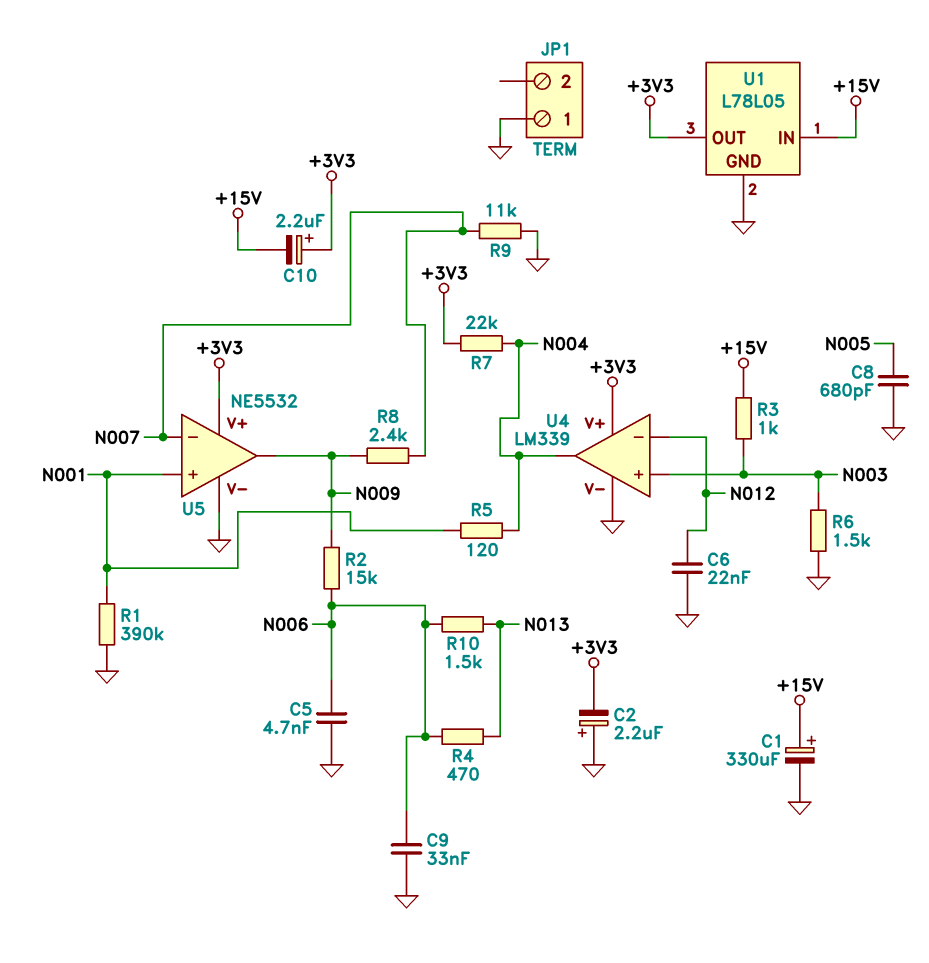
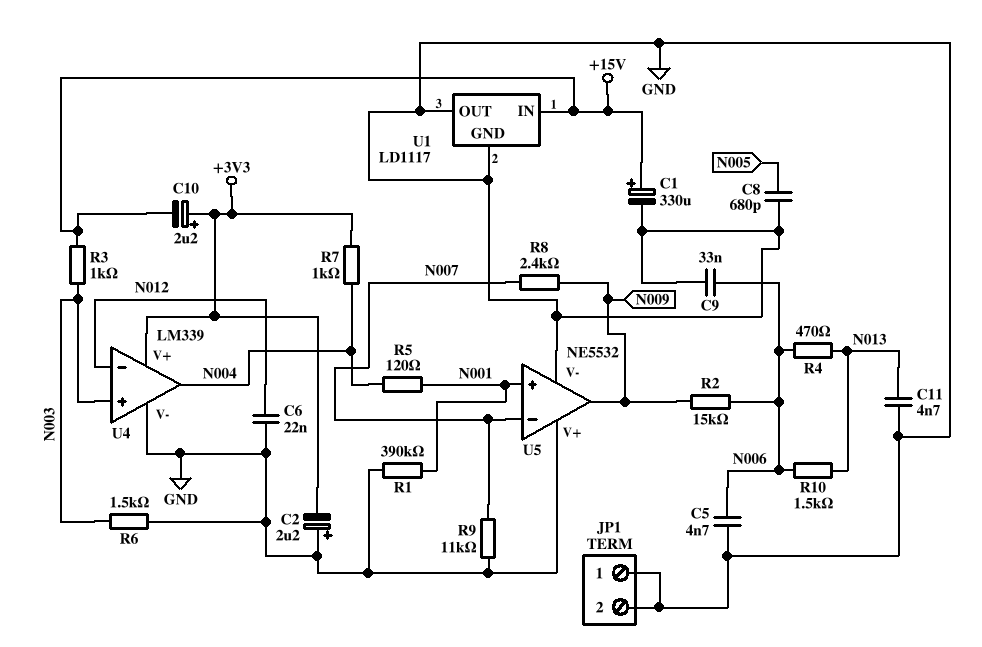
C11: none -> 4.7nF (GND, N013)
JP1 pin 2: none -> GND
R7: 22k (+3V3, N004) -> 1k (+3V3, N004)
U1: L78L05 -> LD1117
U1 pin OUT: +3V3 -> GND
U5 pin V+: +3V3 -> GND

